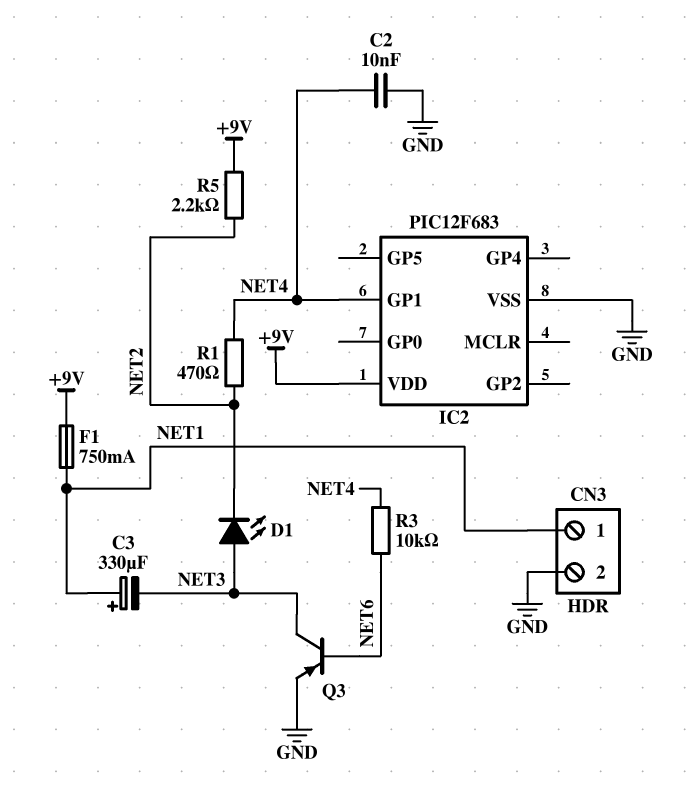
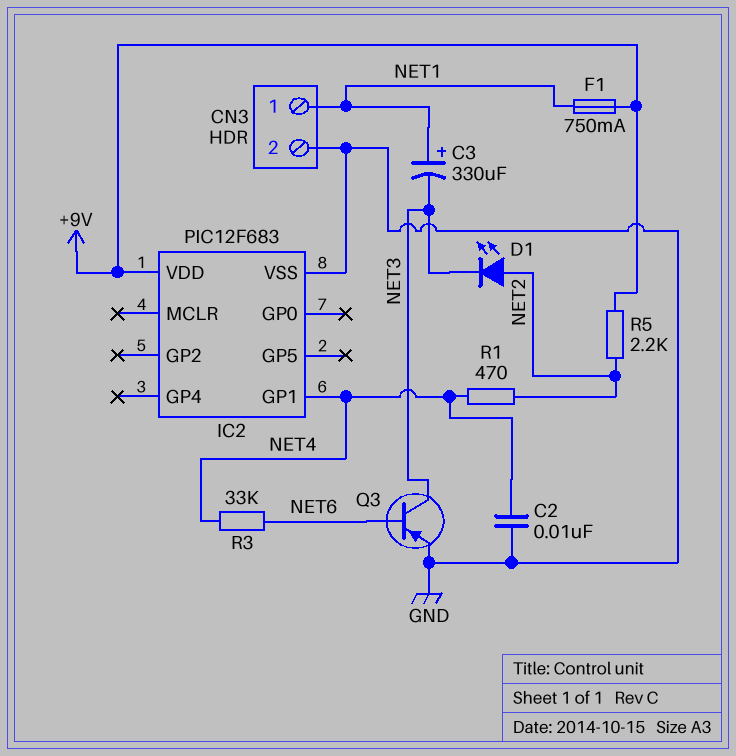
D1: LED (A NET3, K NET2) -> LED (A NET2, K NET3)
R3: 10k (NET4, NET6) -> 33k (NET4, NET6)

